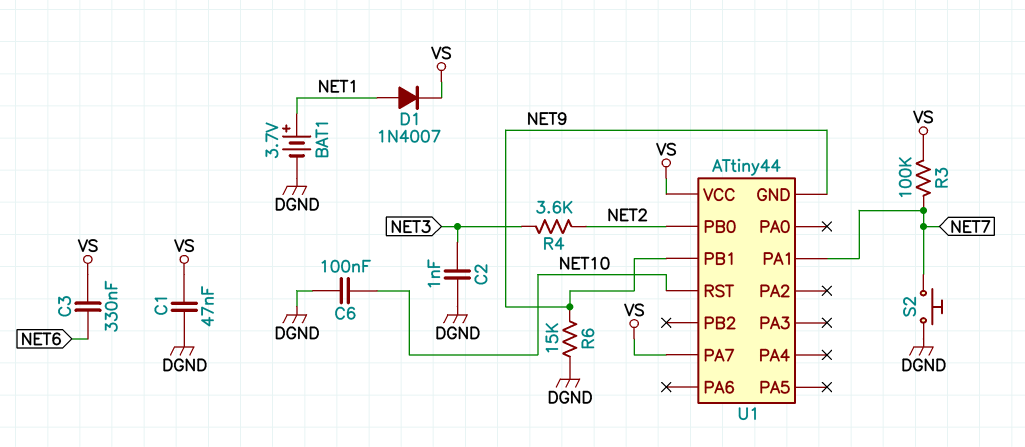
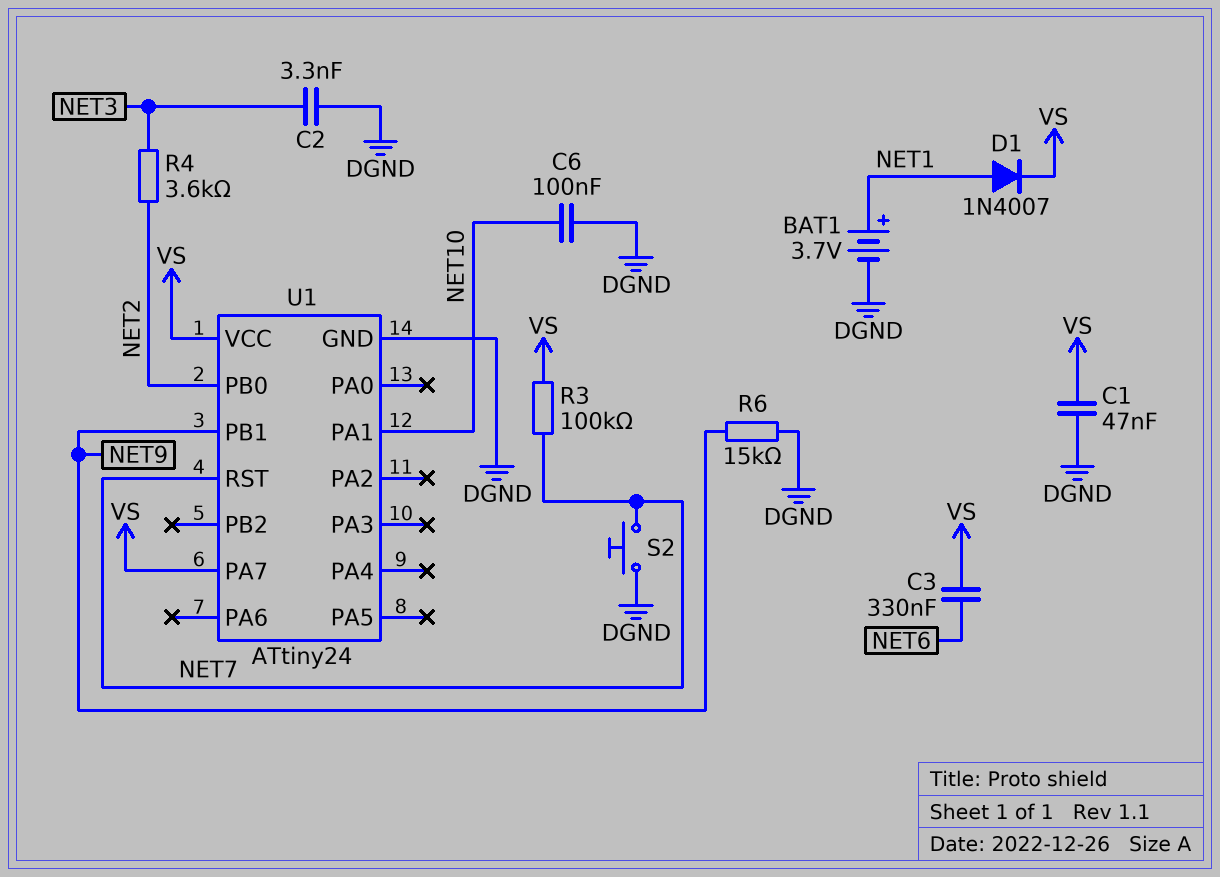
C2: 1nF (DGND, NET3) -> 3.3nF (DGND, NET3)
U1: ATtiny44 -> ATtiny24
U1 pin GND: NET9 -> DGND
U1 pin PA1: NET7 -> NET10
U1 pin RST: NET10 -> NET7

